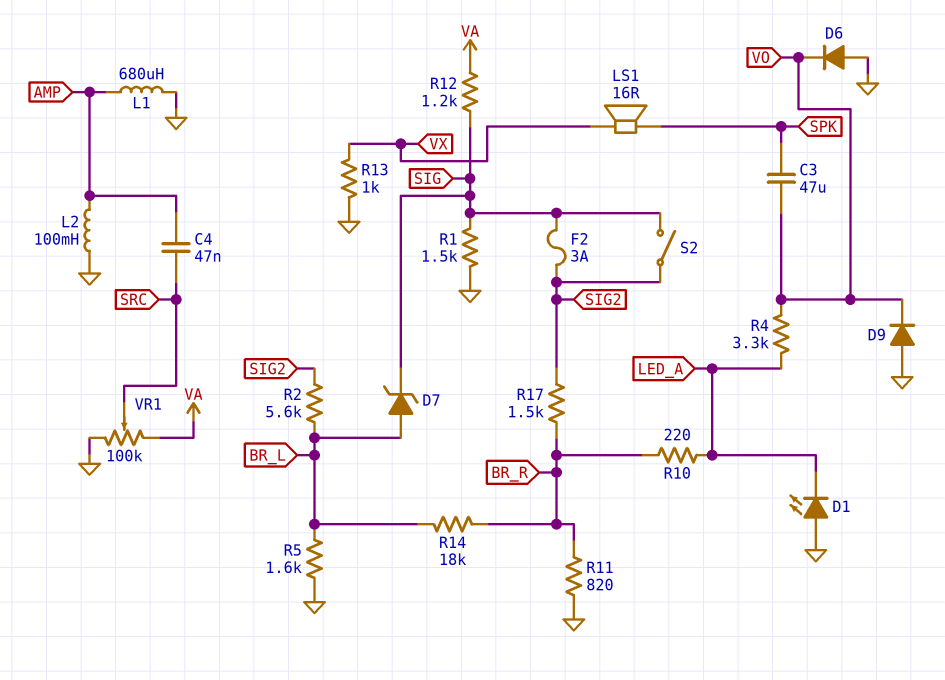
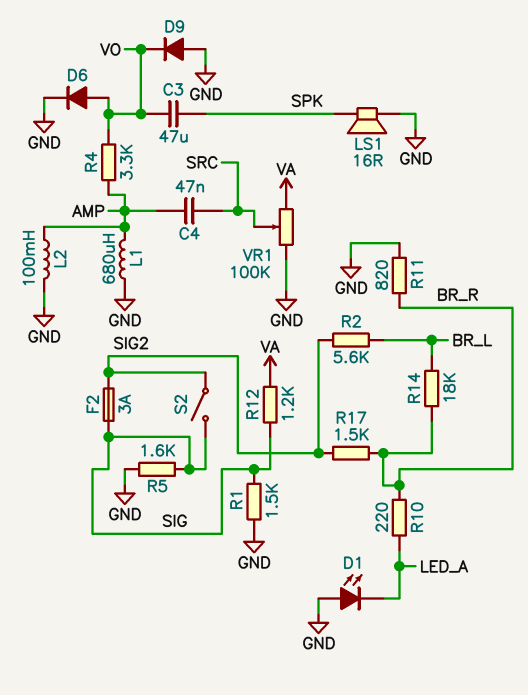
D6: diode (A GND, K VO) -> diode (A VO, K GND)
D7: zener (A BR_L, K SIG) -> none
LS1: speaker 16R (SPK, VX) -> speaker 16R (GND, SPK)
R4: 3.3k (LED_A, VO) -> 3.3k (AMP, VO)
R5: 1.6k (BR_L, GND) -> 1.6k (GND, SIG)
R13: 1k (GND, VX) -> none

